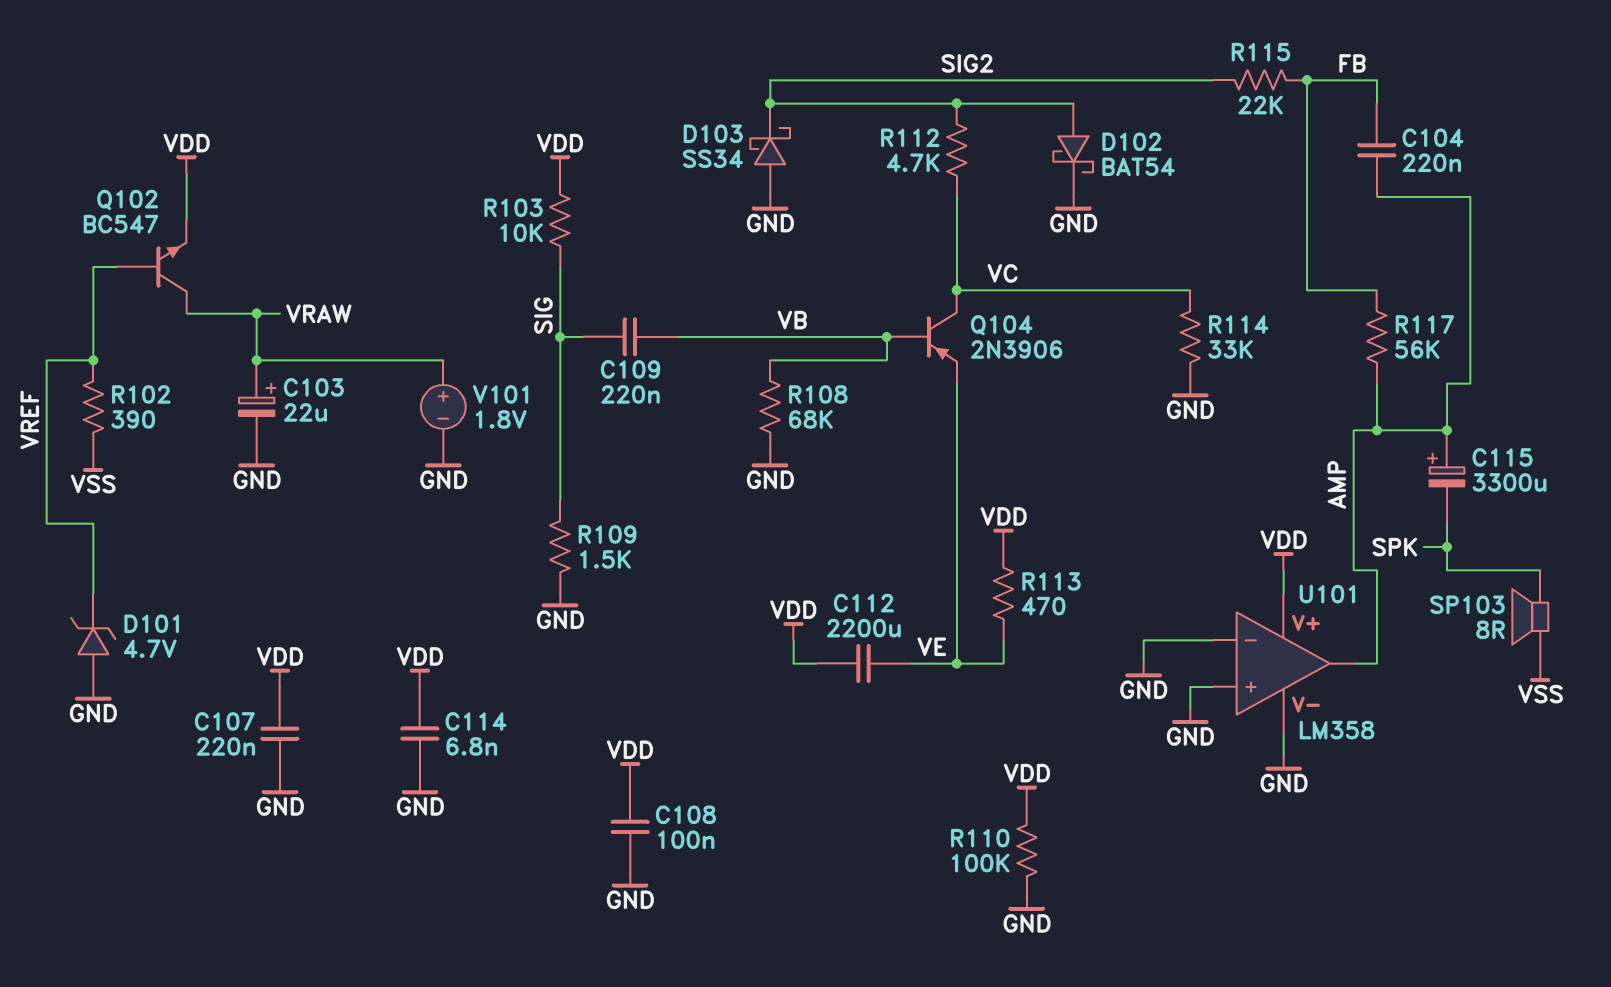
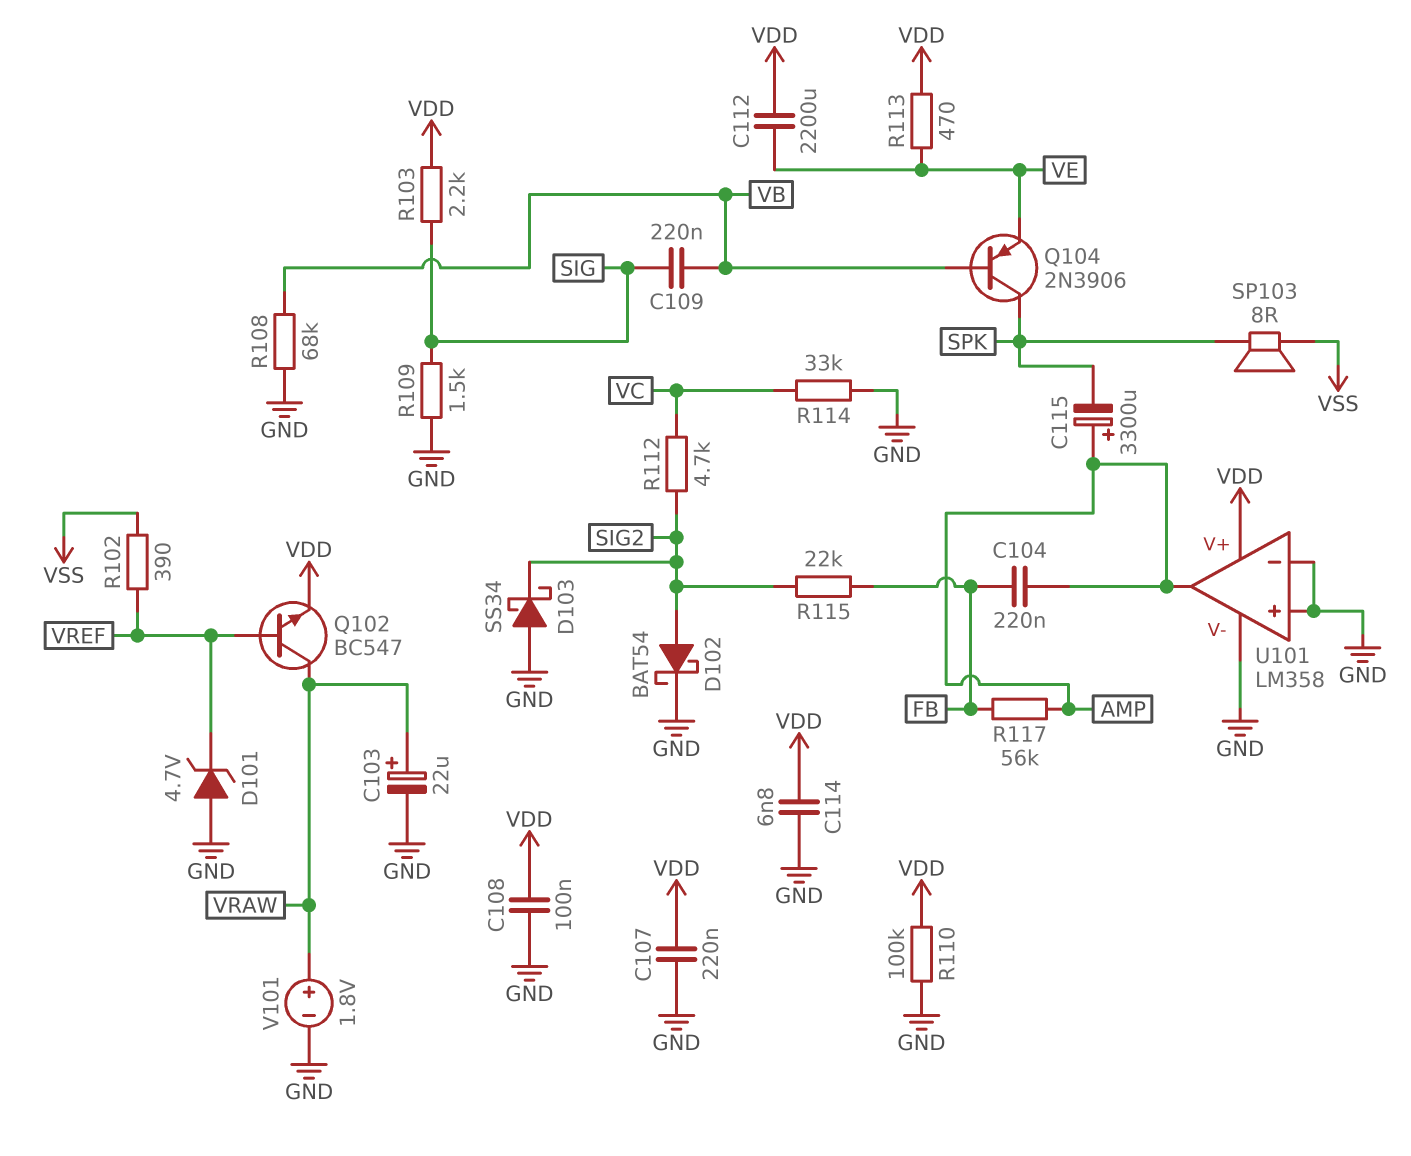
Q104: PNP 2N3906 (B VB, C VC, E VE) -> PNP 2N3906 (B VB, C SPK, E VE)
R103: 10k (SIG, VDD) -> 2.2k (SIG, VDD)

